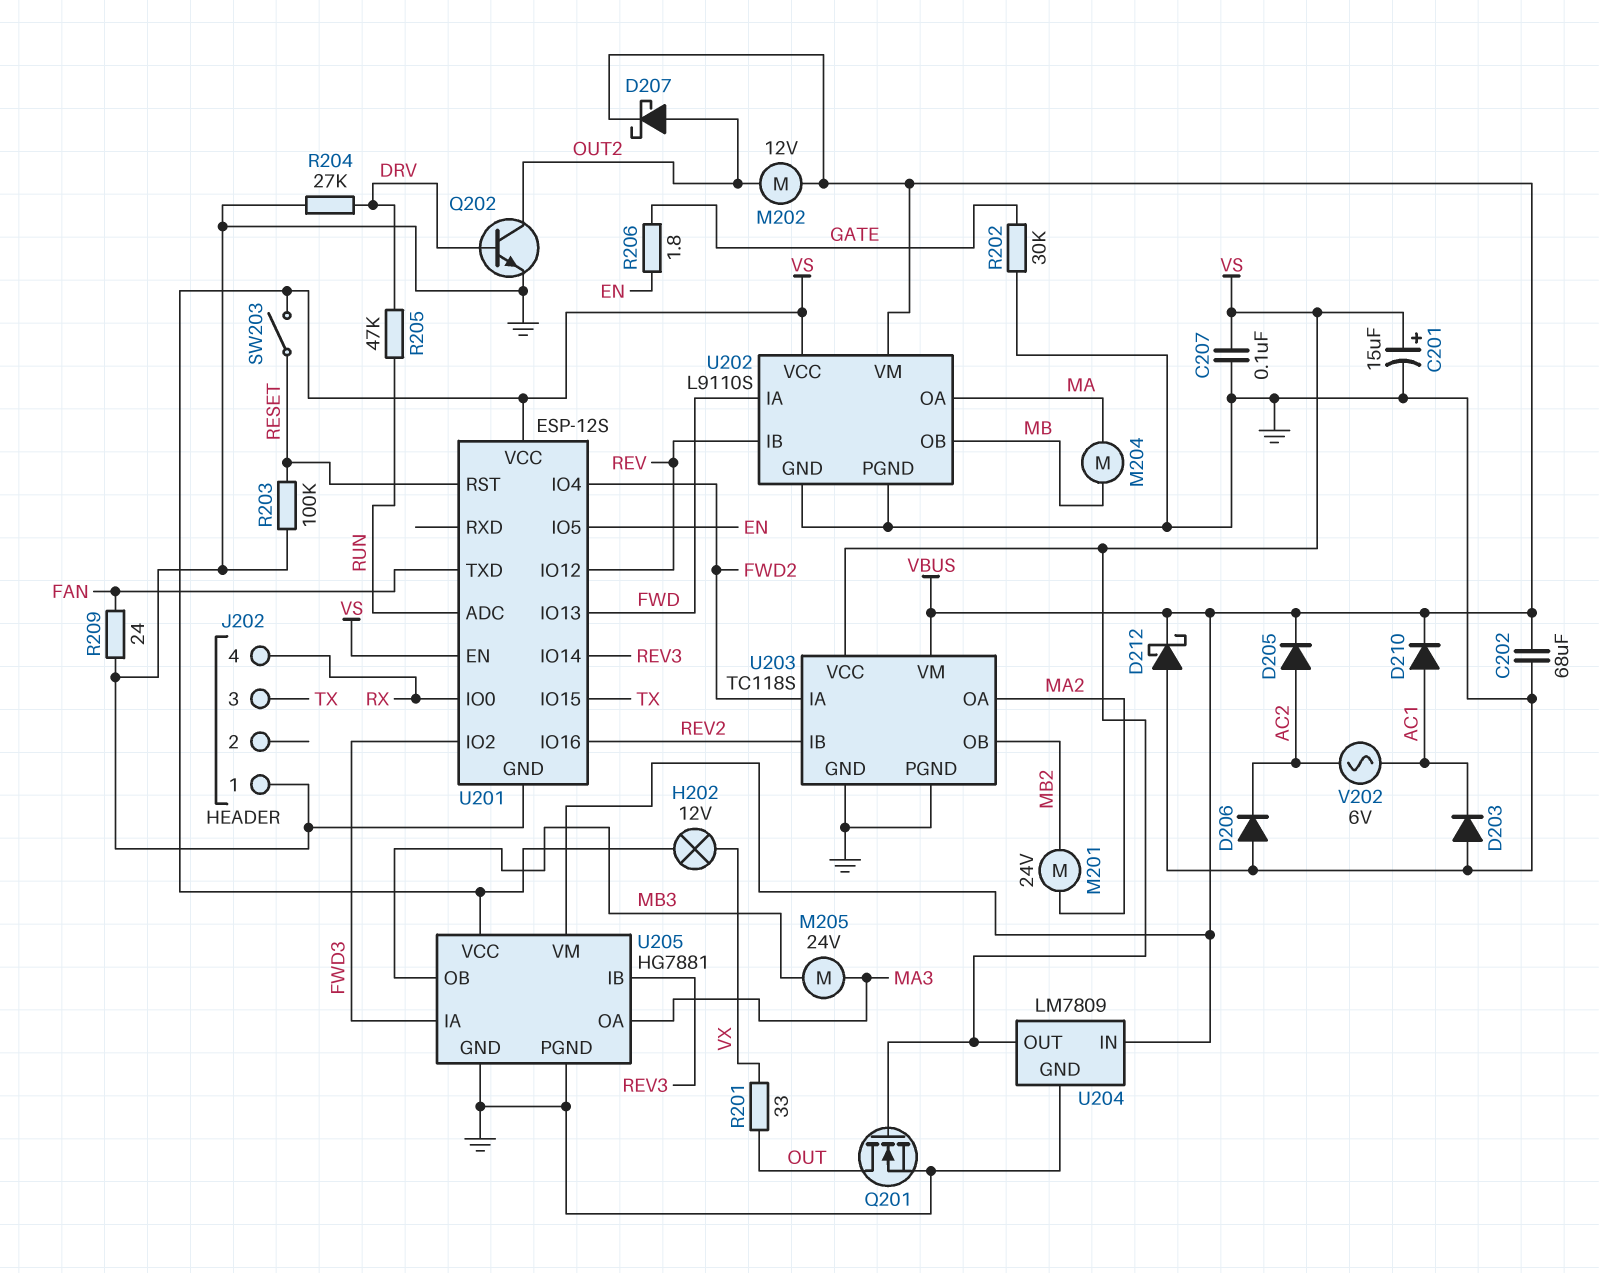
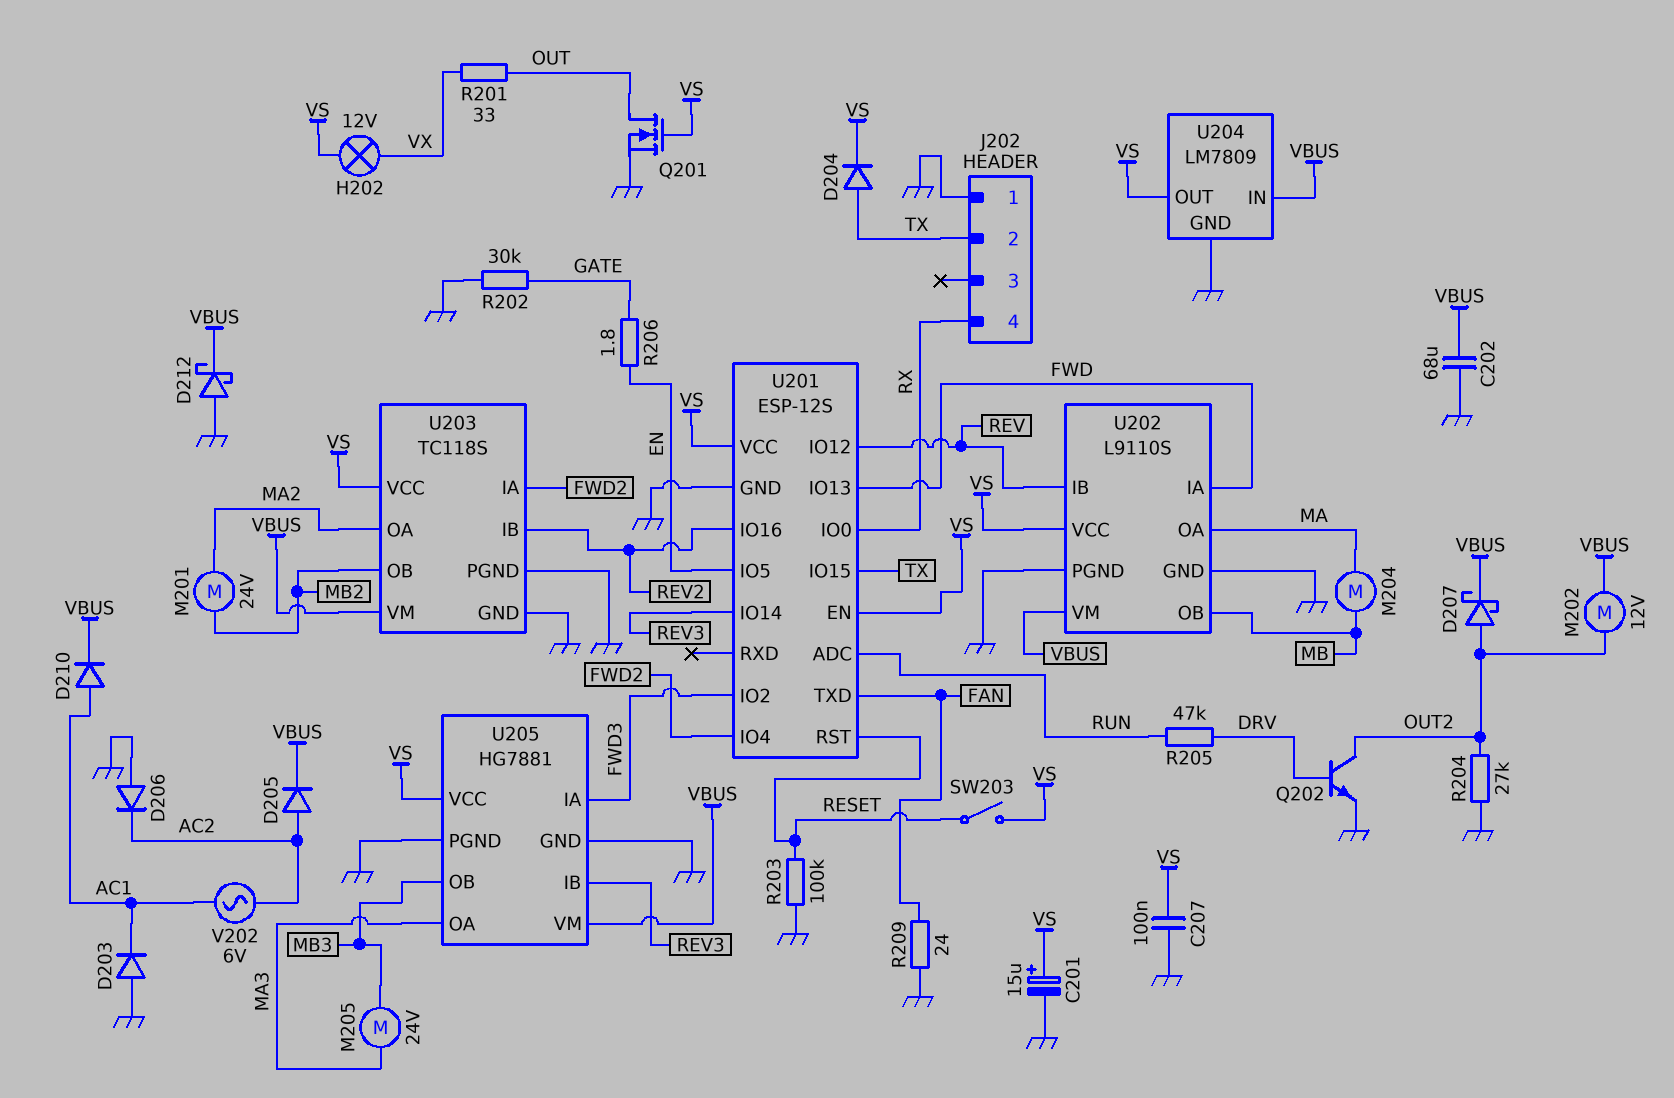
D204: none -> diode (A TX, K VS)
J202 pin 2: none -> TX
J202 pin 3: TX -> none
R204: 27k (DRV, GND) -> 27k (GND, OUT2)

